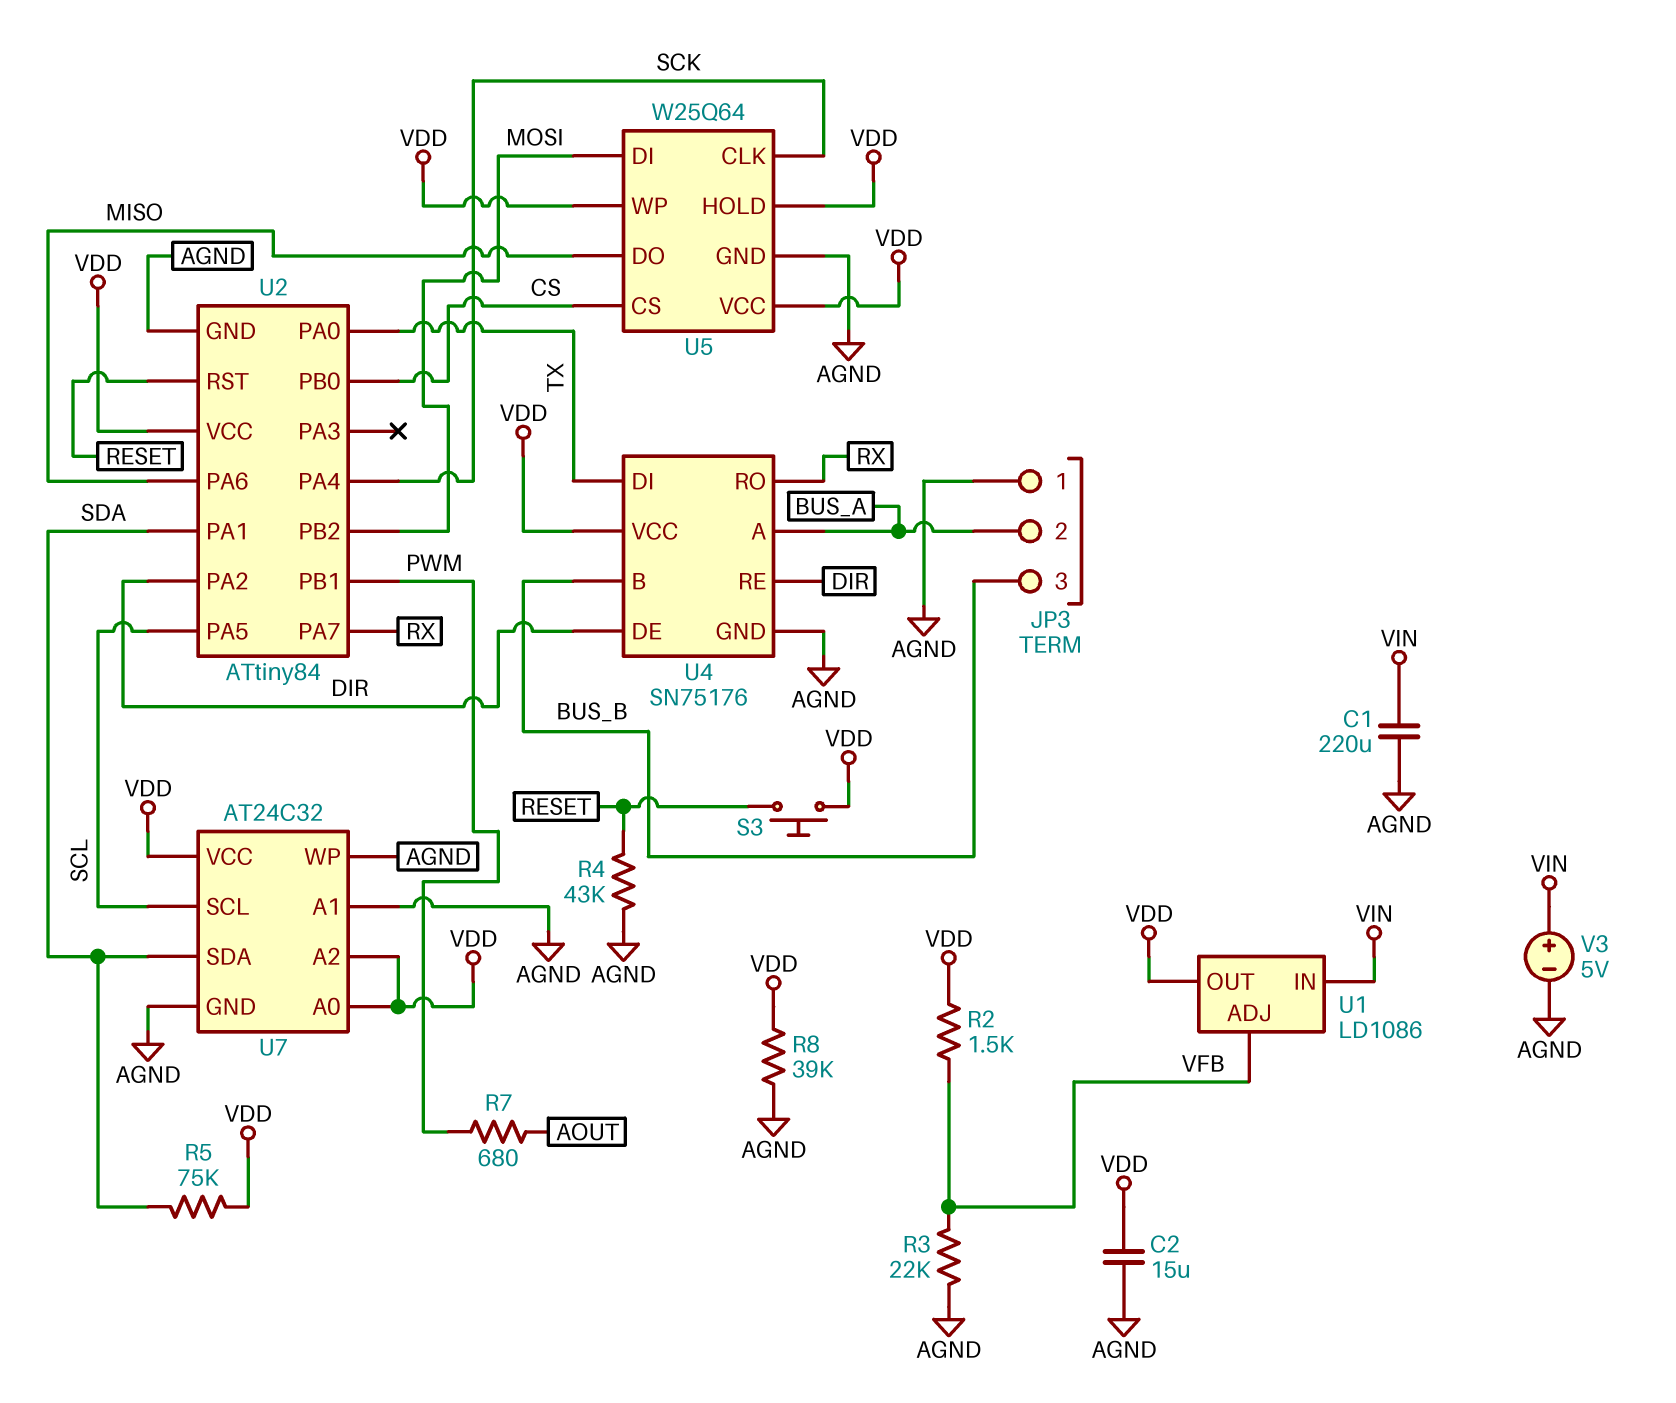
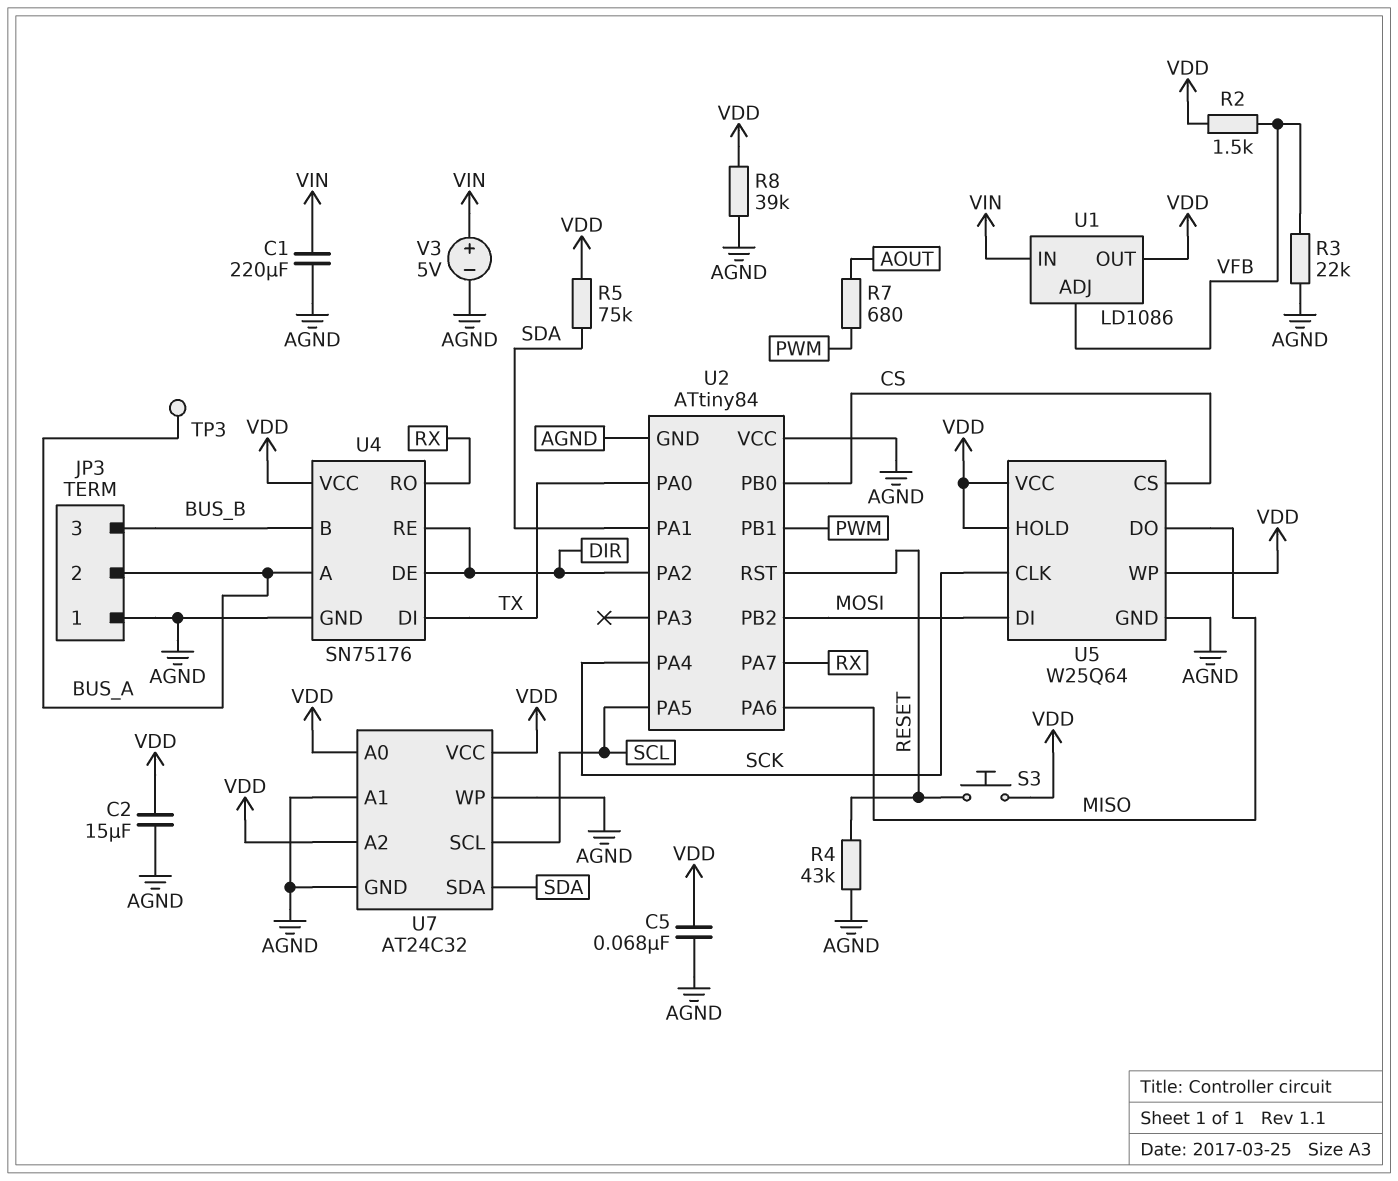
C5: none -> 68nF (AGND, VDD)
TP3: none -> test point (BUS_A)
U2 pin VCC: VDD -> AGND

